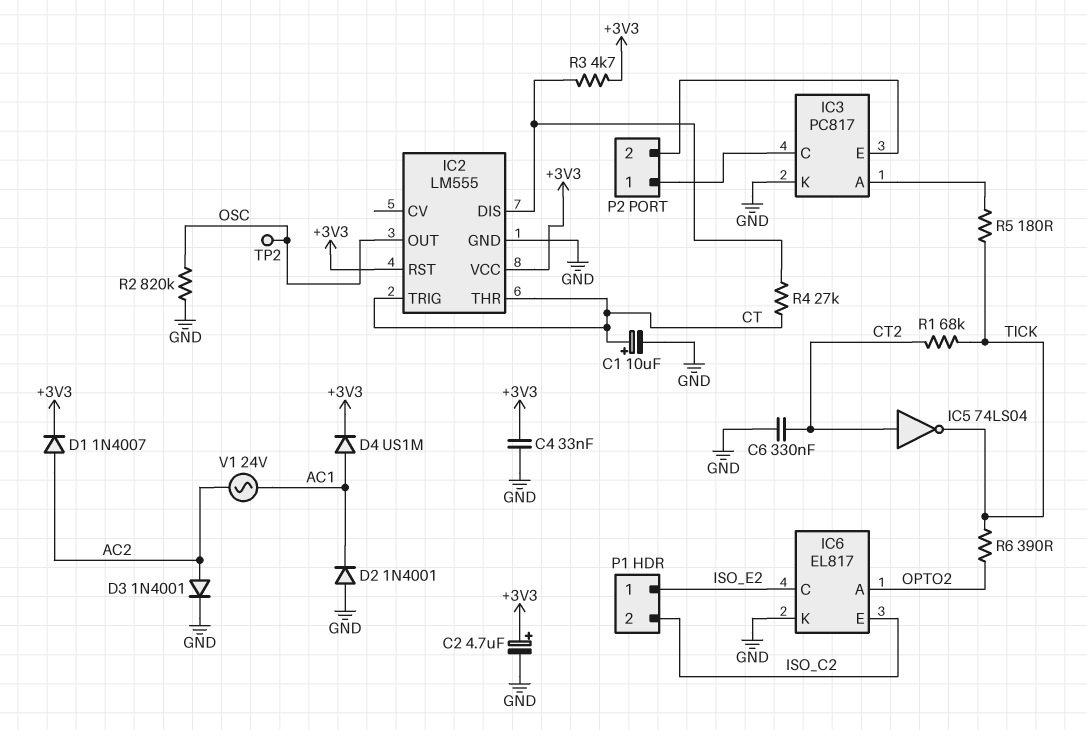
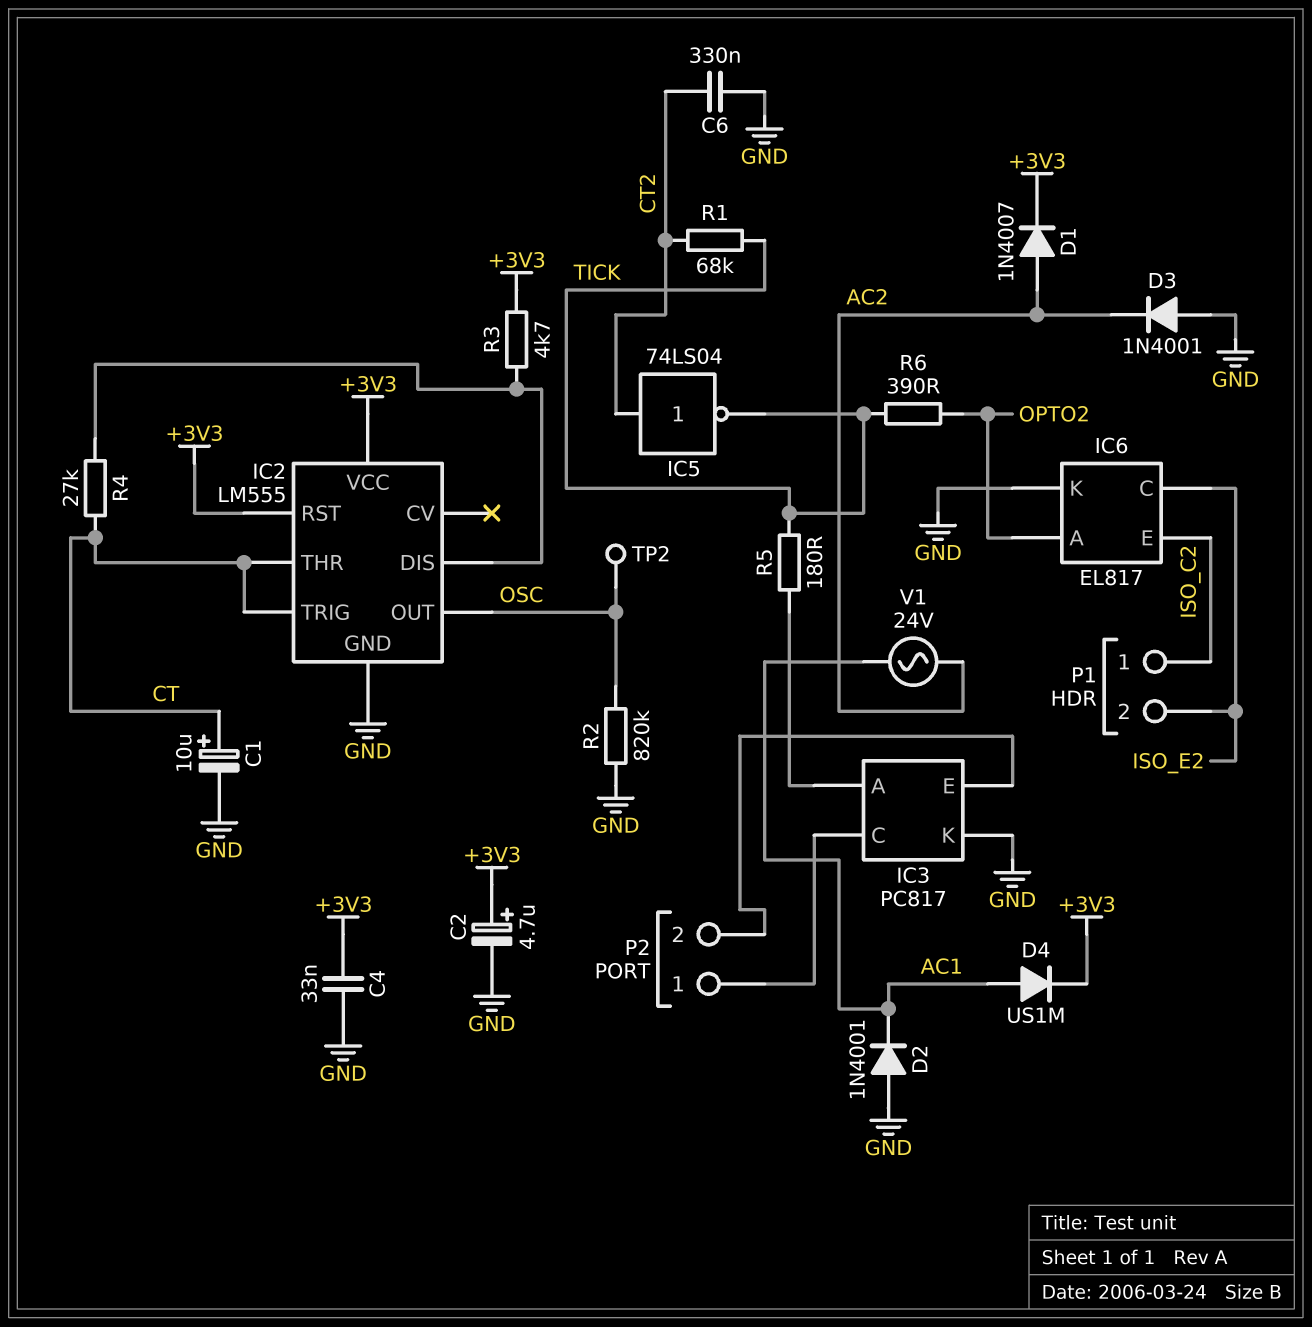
D3: diode 1N4001 (A AC2, K GND) -> diode 1N4001 (A GND, K AC2)
P1 pin 1: ISO_E2 -> ISO_C2
P1 pin 2: ISO_C2 -> ISO_E2

